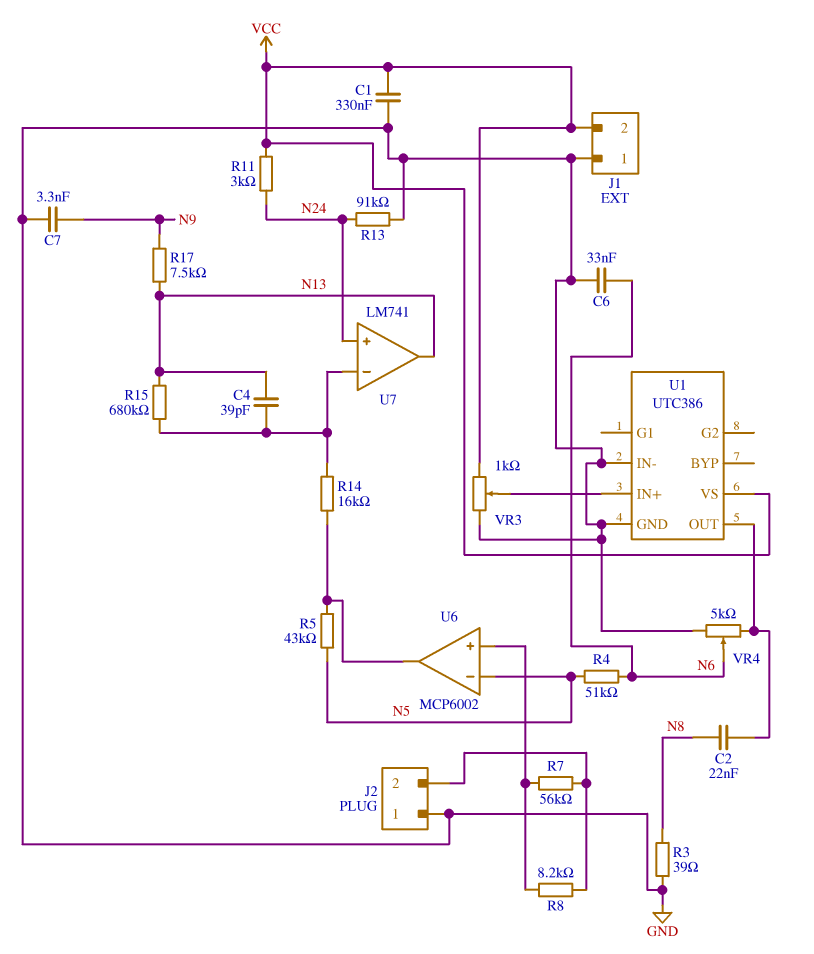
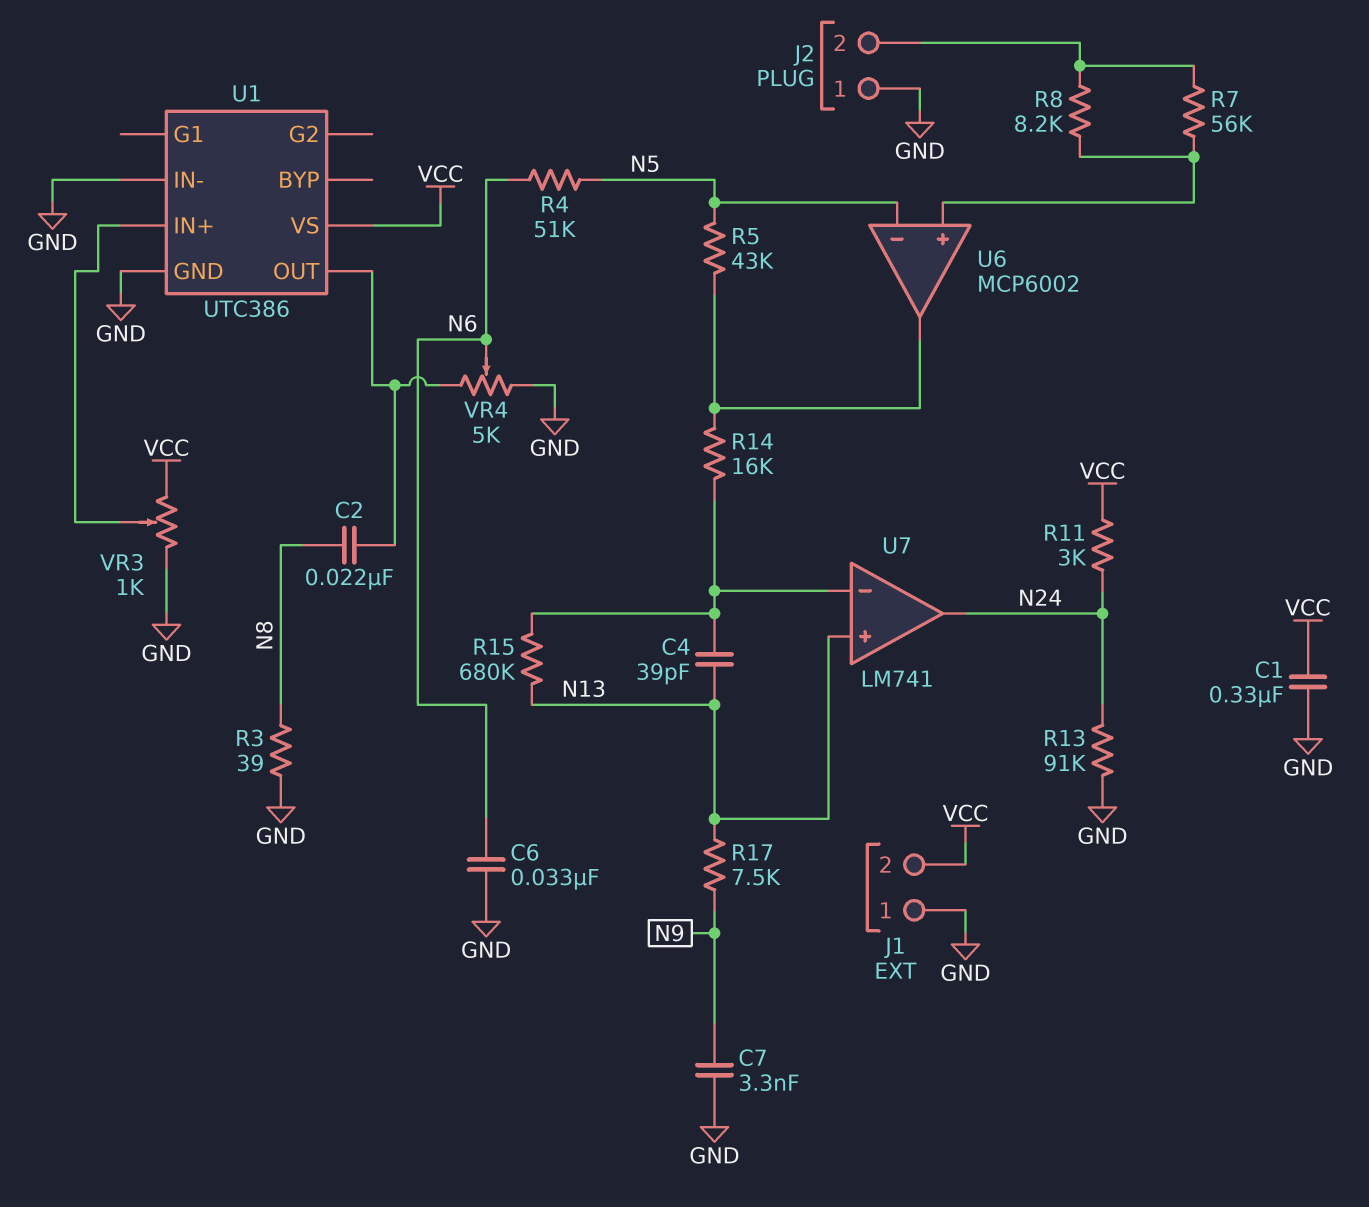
U7 pin in+: N24 -> N13
U7 pin out: N13 -> N24

